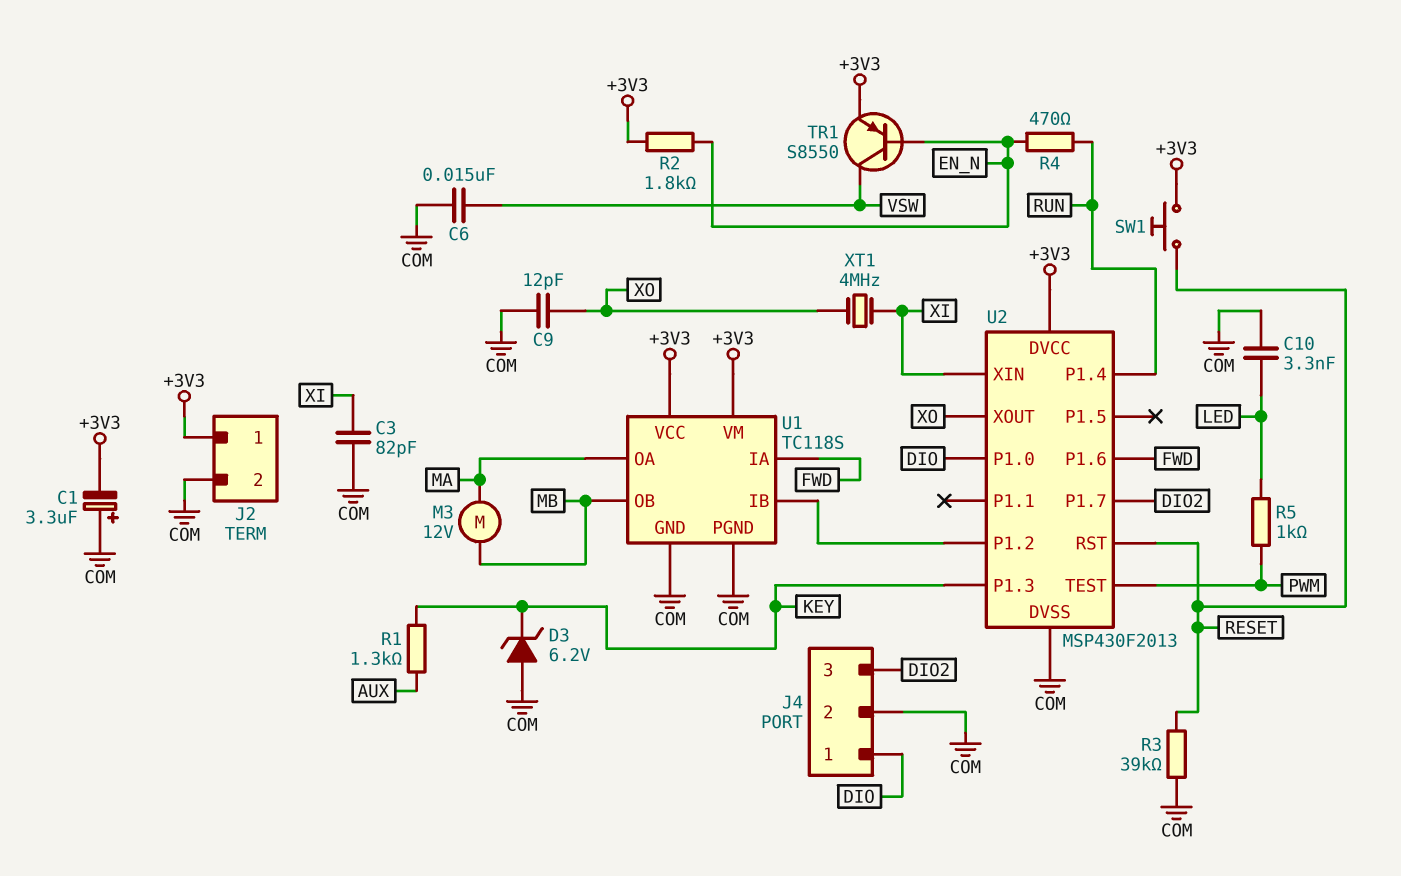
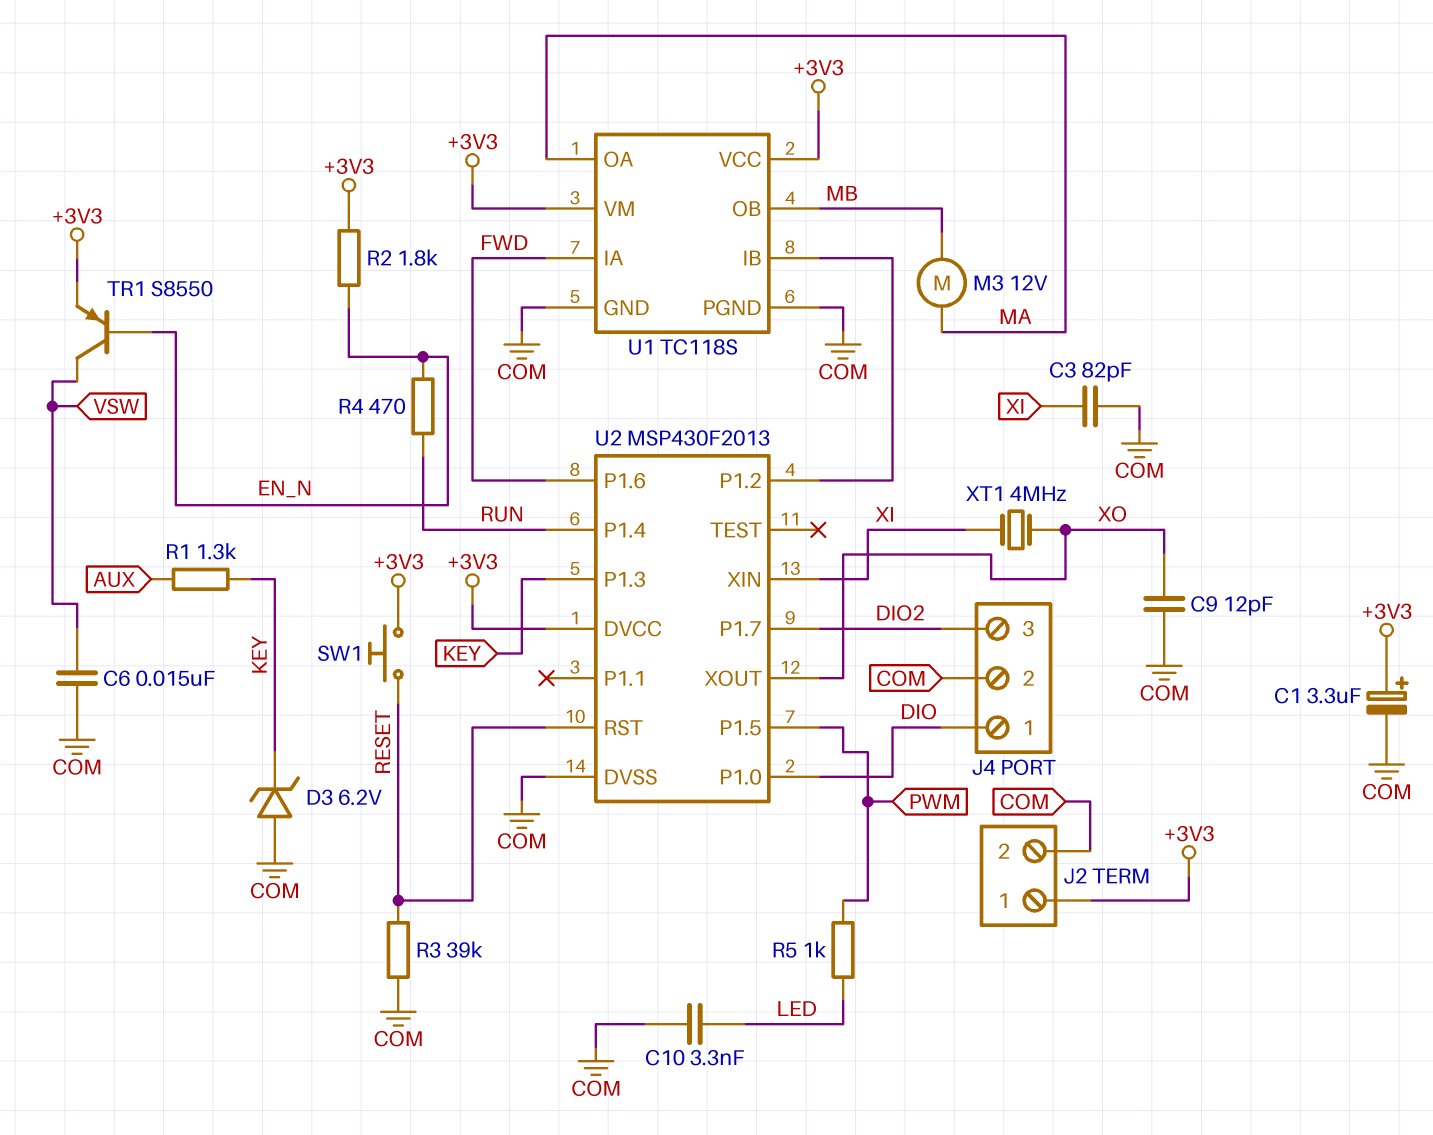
C1: 3.3uF (plus COM, minus +3V3) -> 3.3uF (plus +3V3, minus COM)
U2 pin P1.5: none -> PWM
U2 pin TEST: PWM -> none

